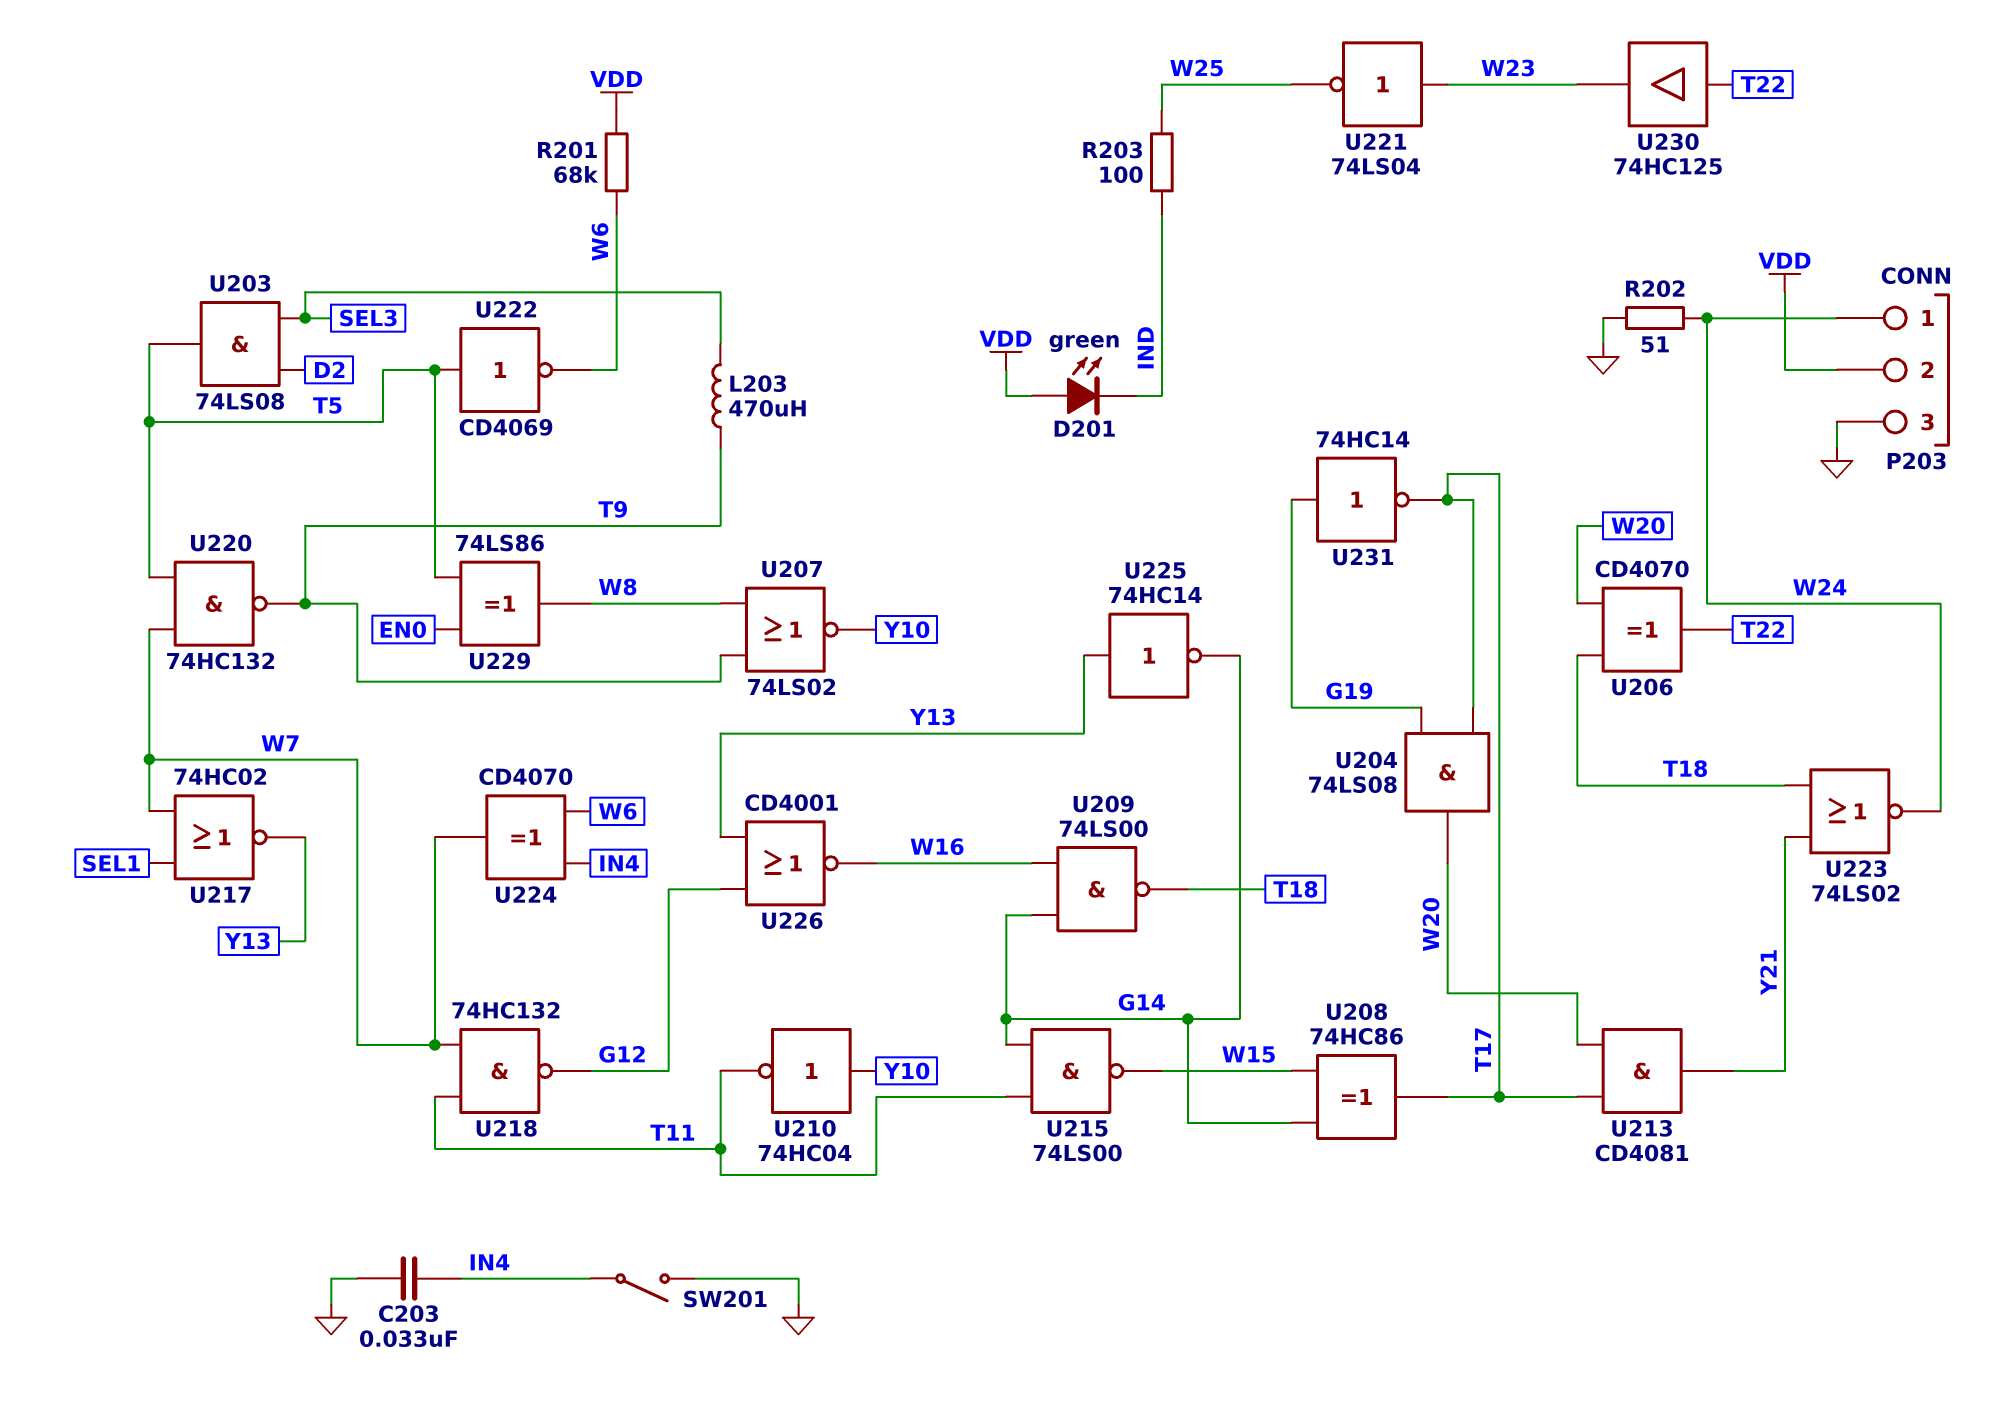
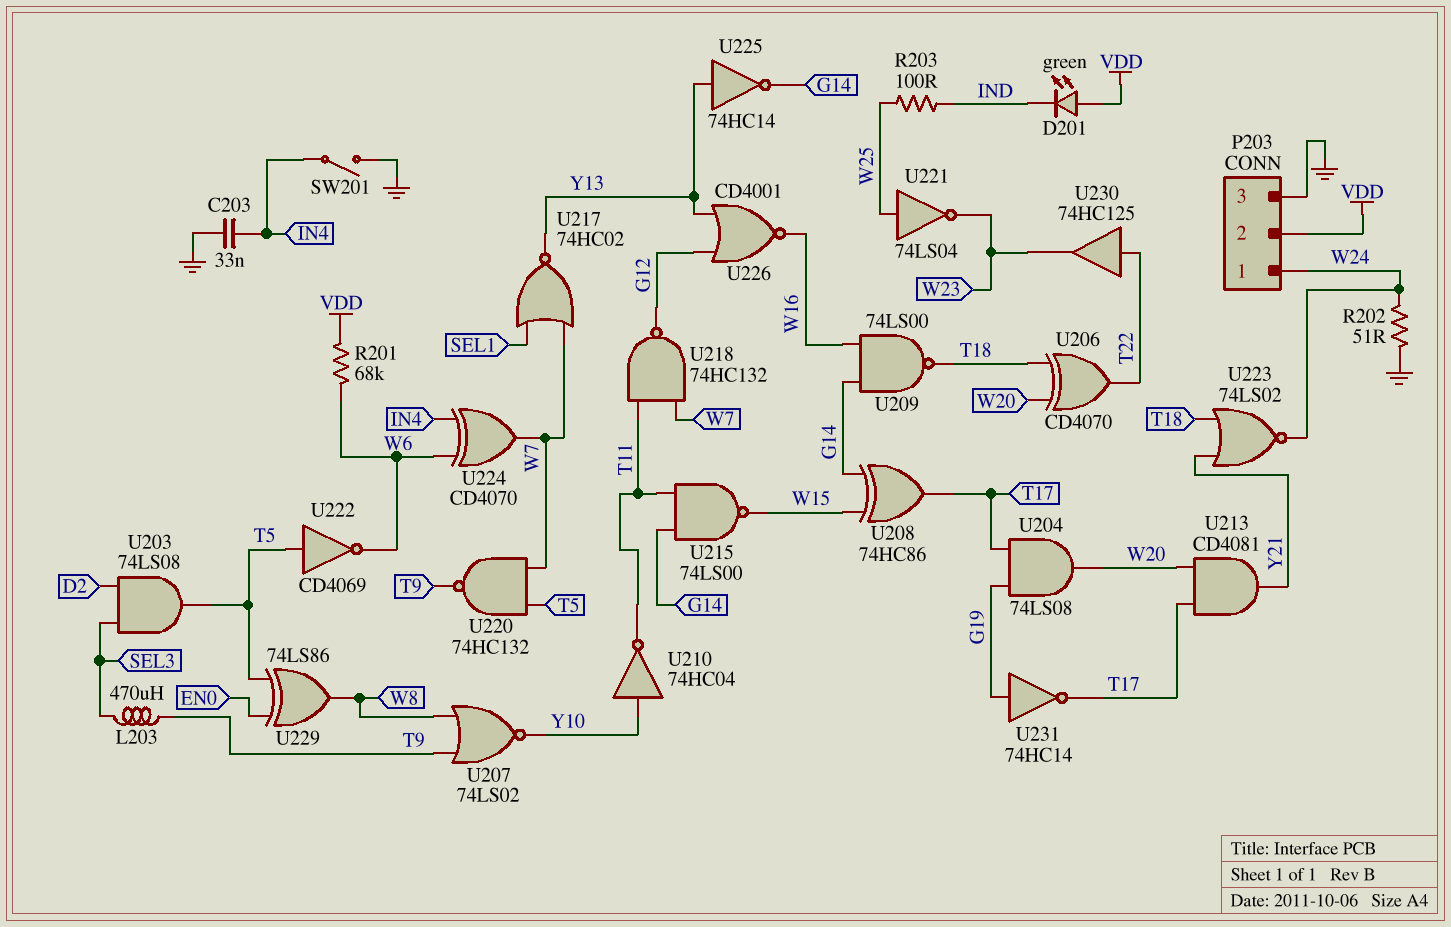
U221: NOT 74LS04 (in W23, out W25) -> NOT 74LS04 (in W25, out W23)

